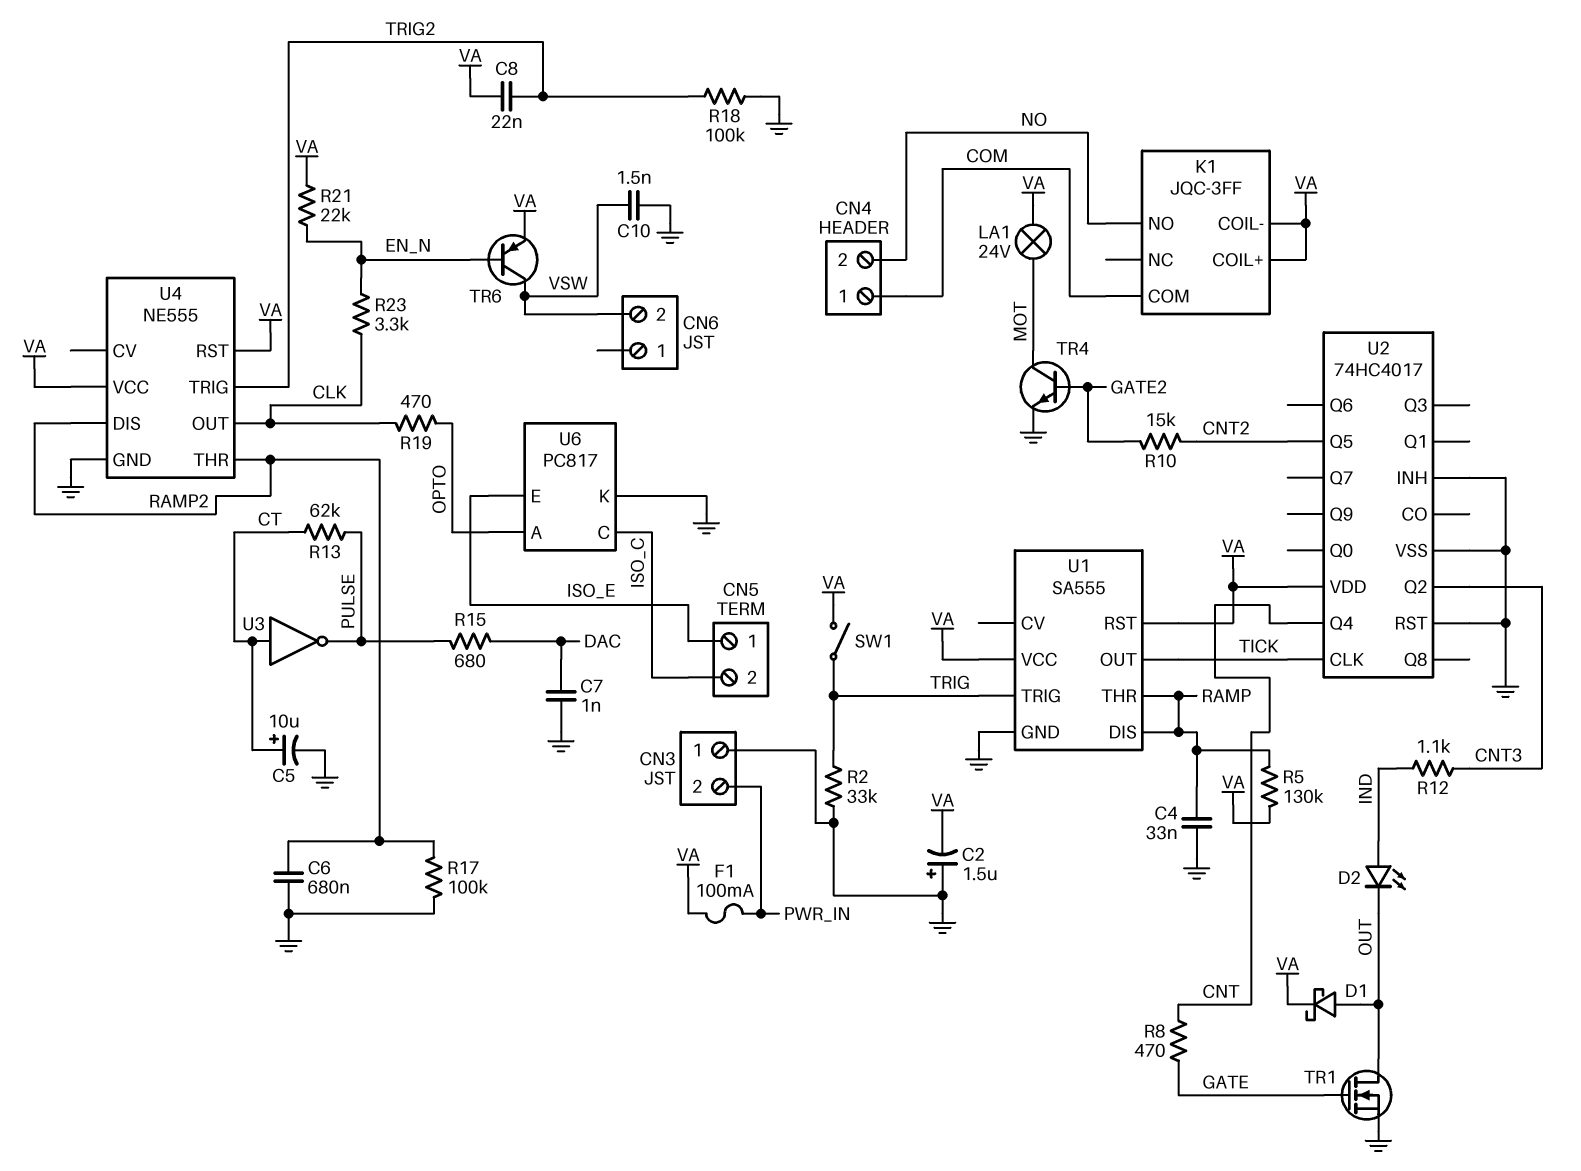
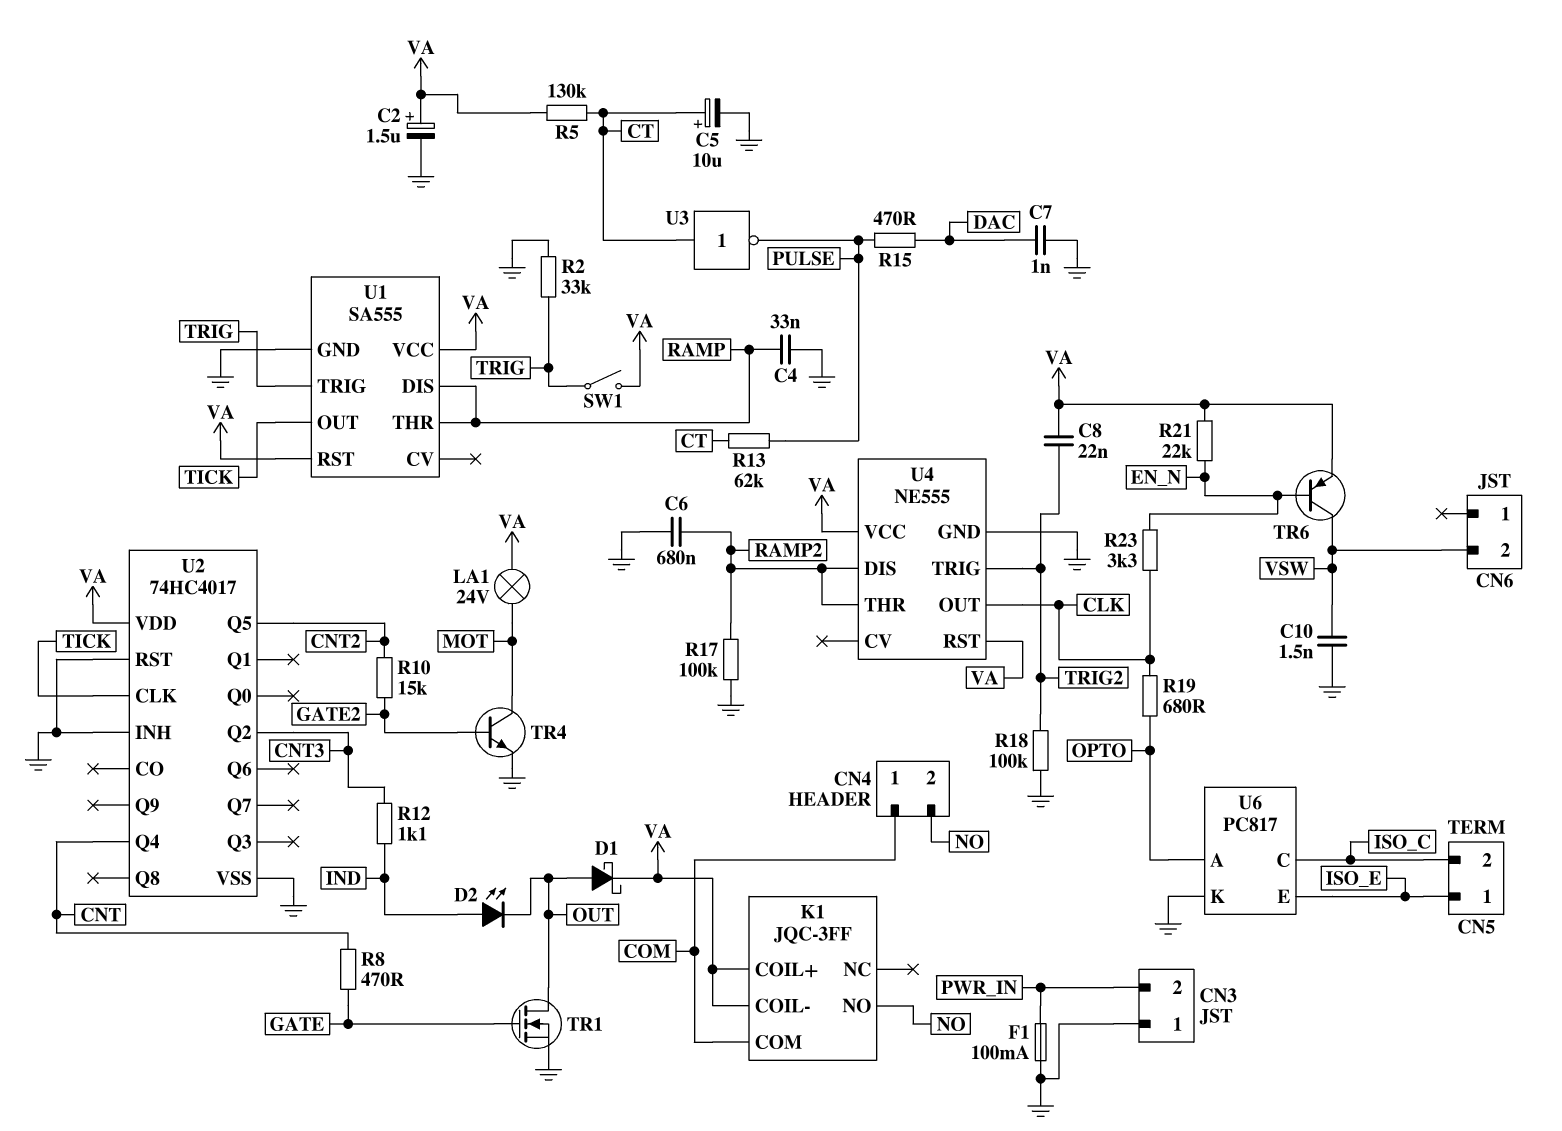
C2: 1.5uF (plus GND, minus VA) -> 1.5uF (plus VA, minus GND)
F1: 100mA (PWR_IN, VA) -> 100mA (GND, PWR_IN)
R5: 130k (RAMP, VA) -> 130k (CT, VA)
R15: 680 (DAC, PULSE) -> 470 (DAC, PULSE)
R19: 470 (CLK, OPTO) -> 680 (CLK, OPTO)

